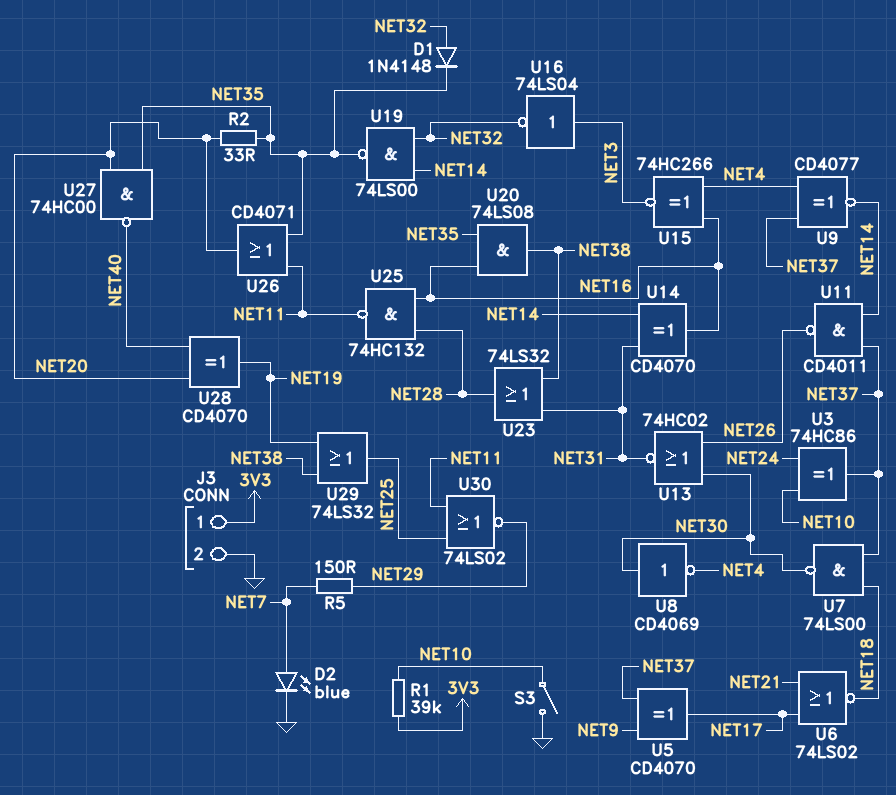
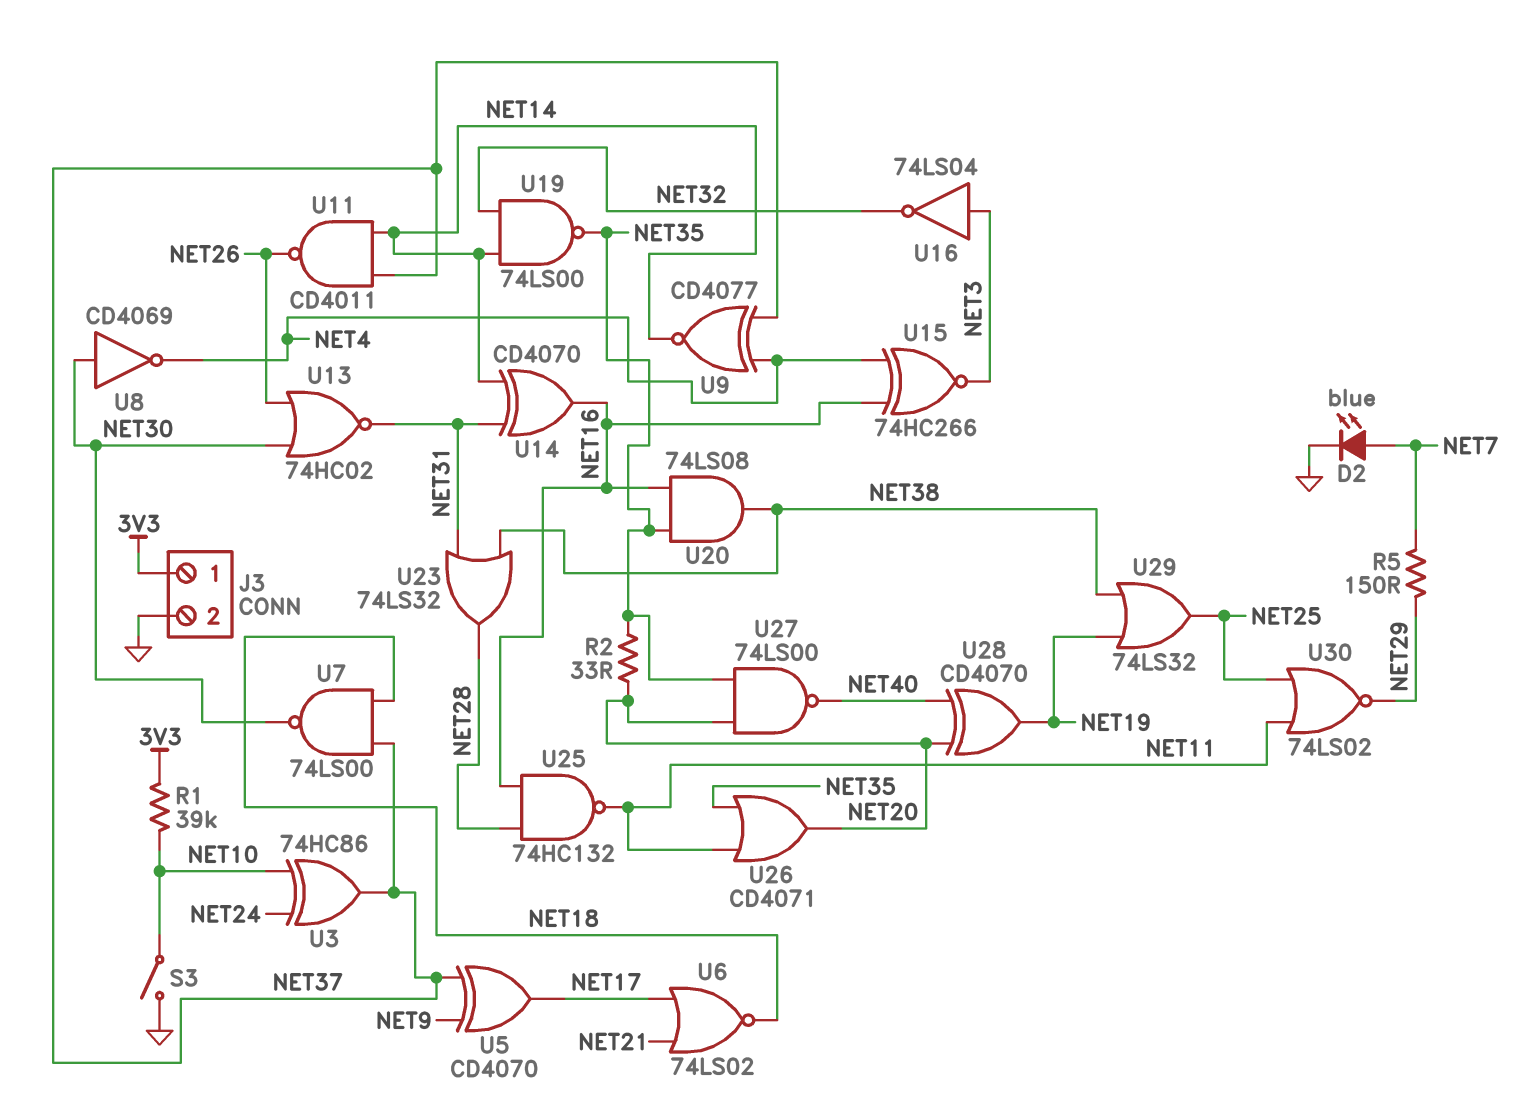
D1: diode 1N4148 (A NET32, K NET35) -> none
U27: NAND 74HC00 (in NET20, in NET35, out NET40) -> NAND 74LS00 (in NET20, in NET35, out NET40)

